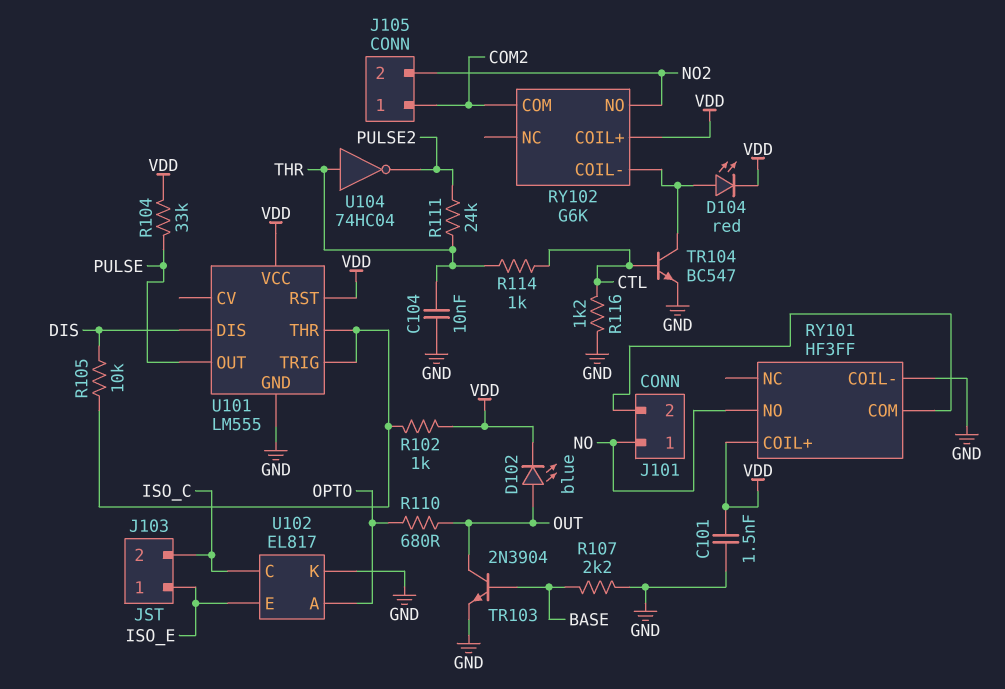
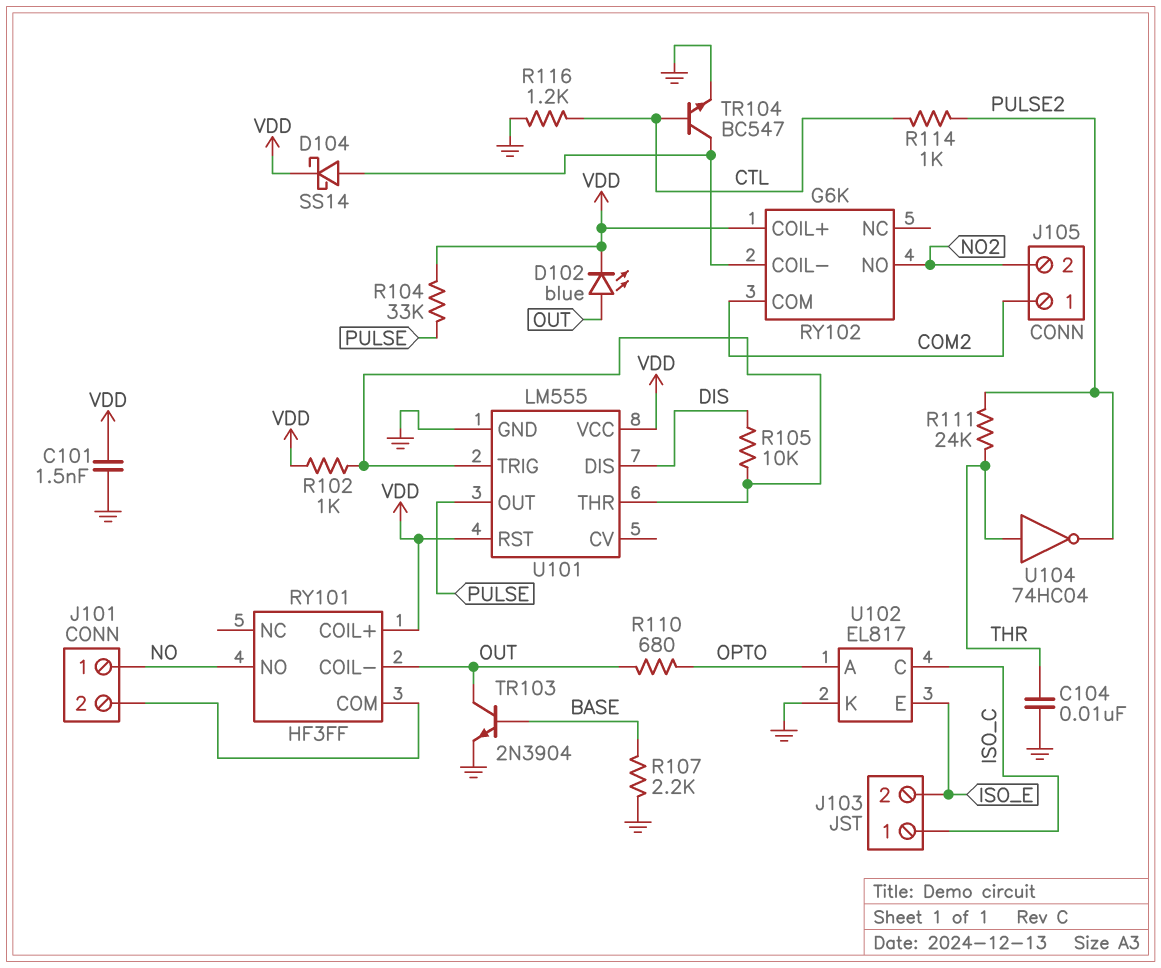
D104: LED red (A RY102/COIL-, K VDD) -> schottky SS14 (A RY102/COIL-, K VDD)
J103 pin 1: ISO_E -> ISO_C
J103 pin 2: ISO_C -> ISO_E
R114: 1k (CTL, THR) -> 1k (CTL, PULSE2)
RY101 pin COIL-: GND -> OUT

